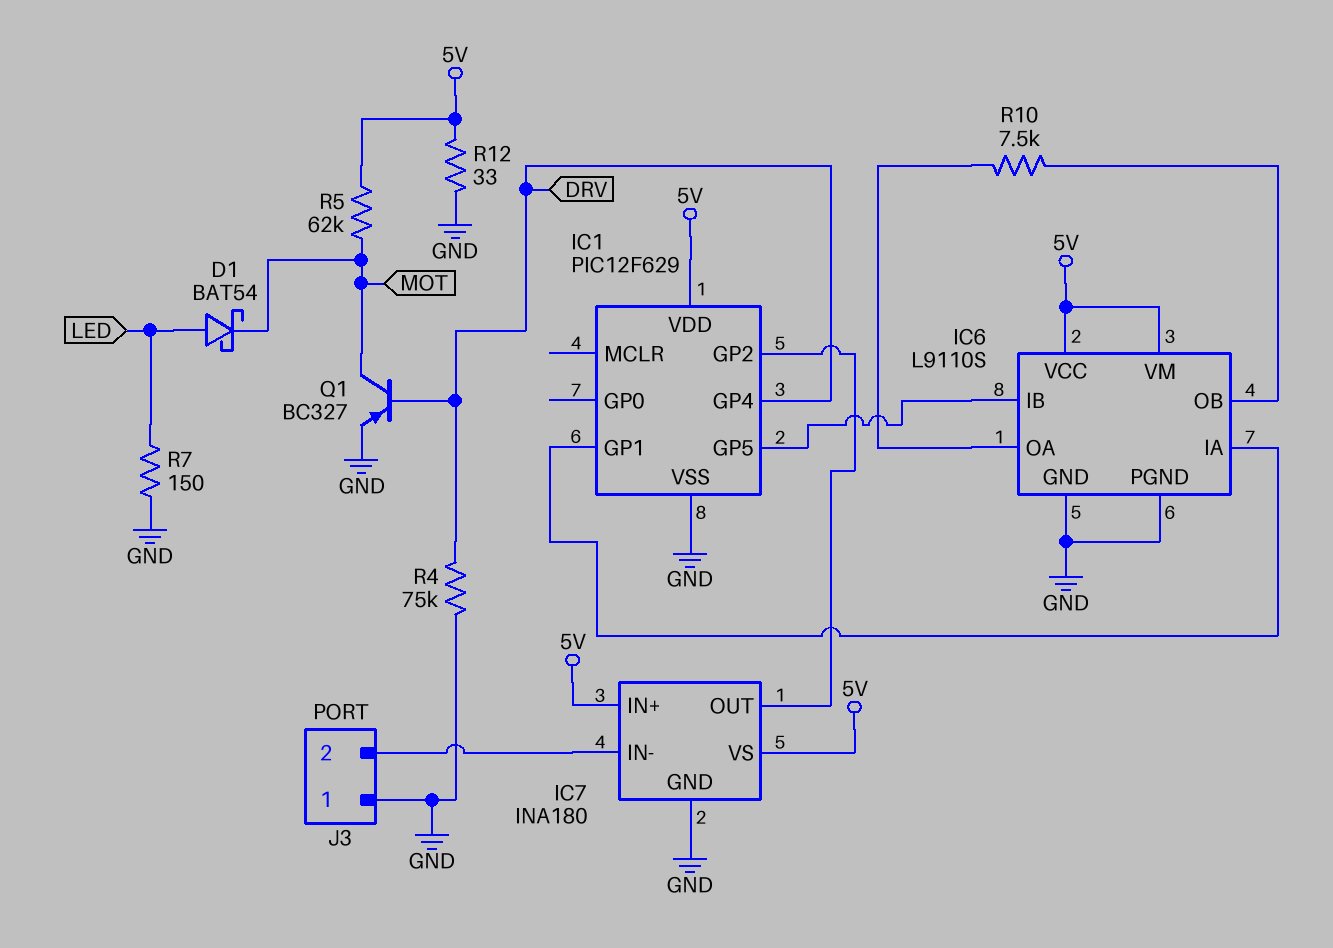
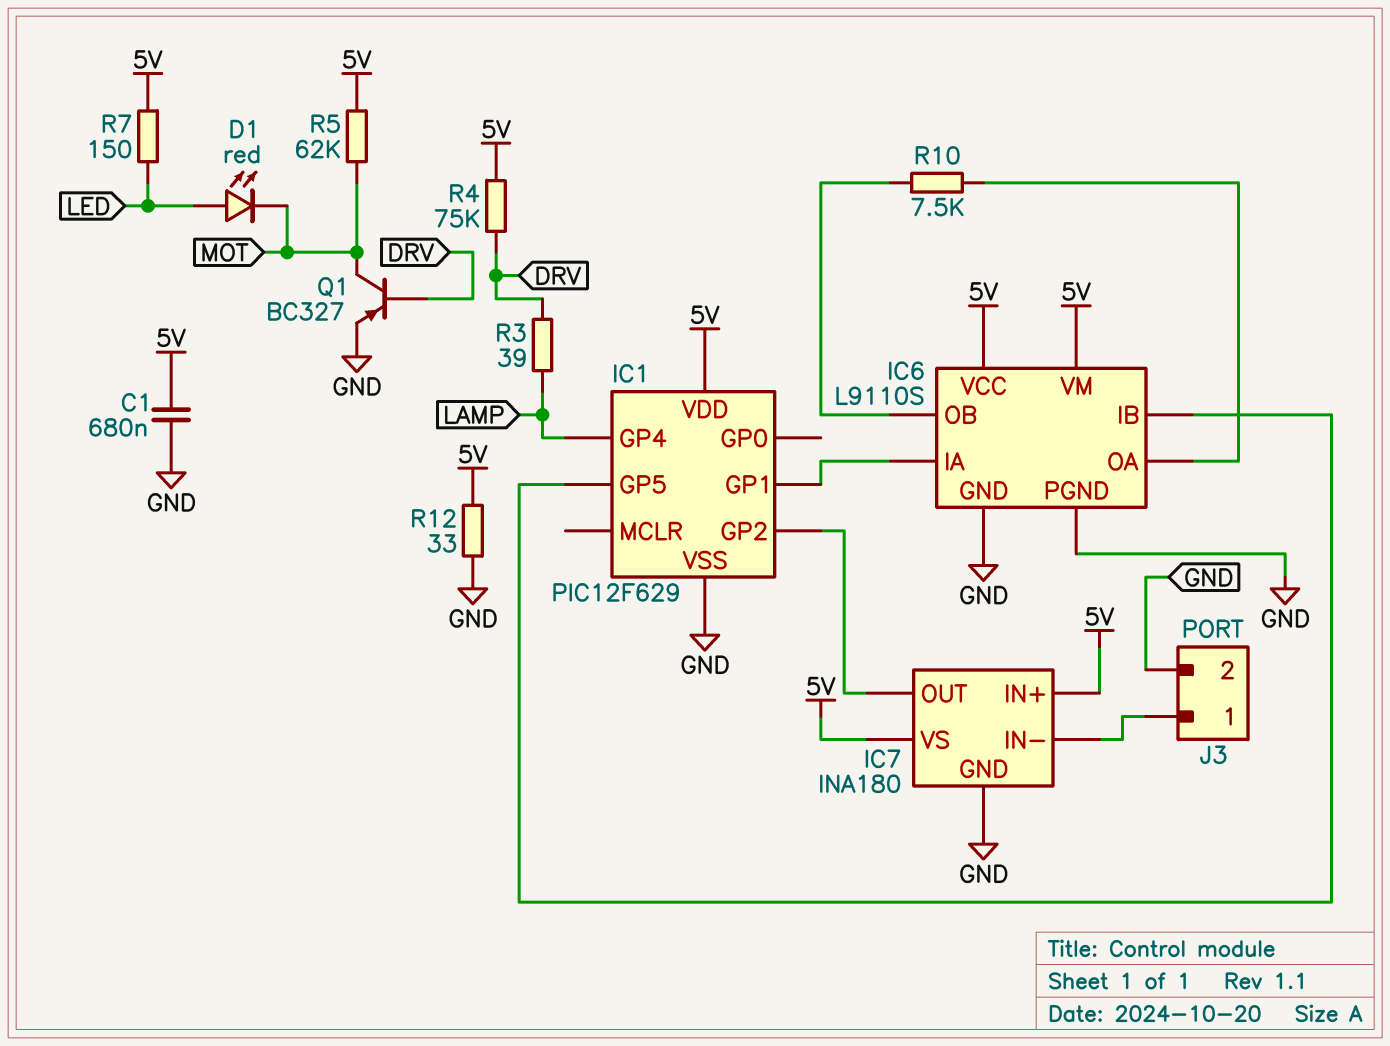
C1: none -> 680nF (5V, GND)
D1: schottky BAT54 (A LED, K MOT) -> LED red (A LED, K MOT)
IC1 pin GP4: DRV -> LAMP
J3 pin 1: GND -> IC7/IN-
J3 pin 2: IC7/IN- -> GND
R3: none -> 39 (DRV, LAMP)
R4: 75k (DRV, GND) -> 75k (5V, DRV)
R7: 150 (GND, LED) -> 150 (5V, LED)

